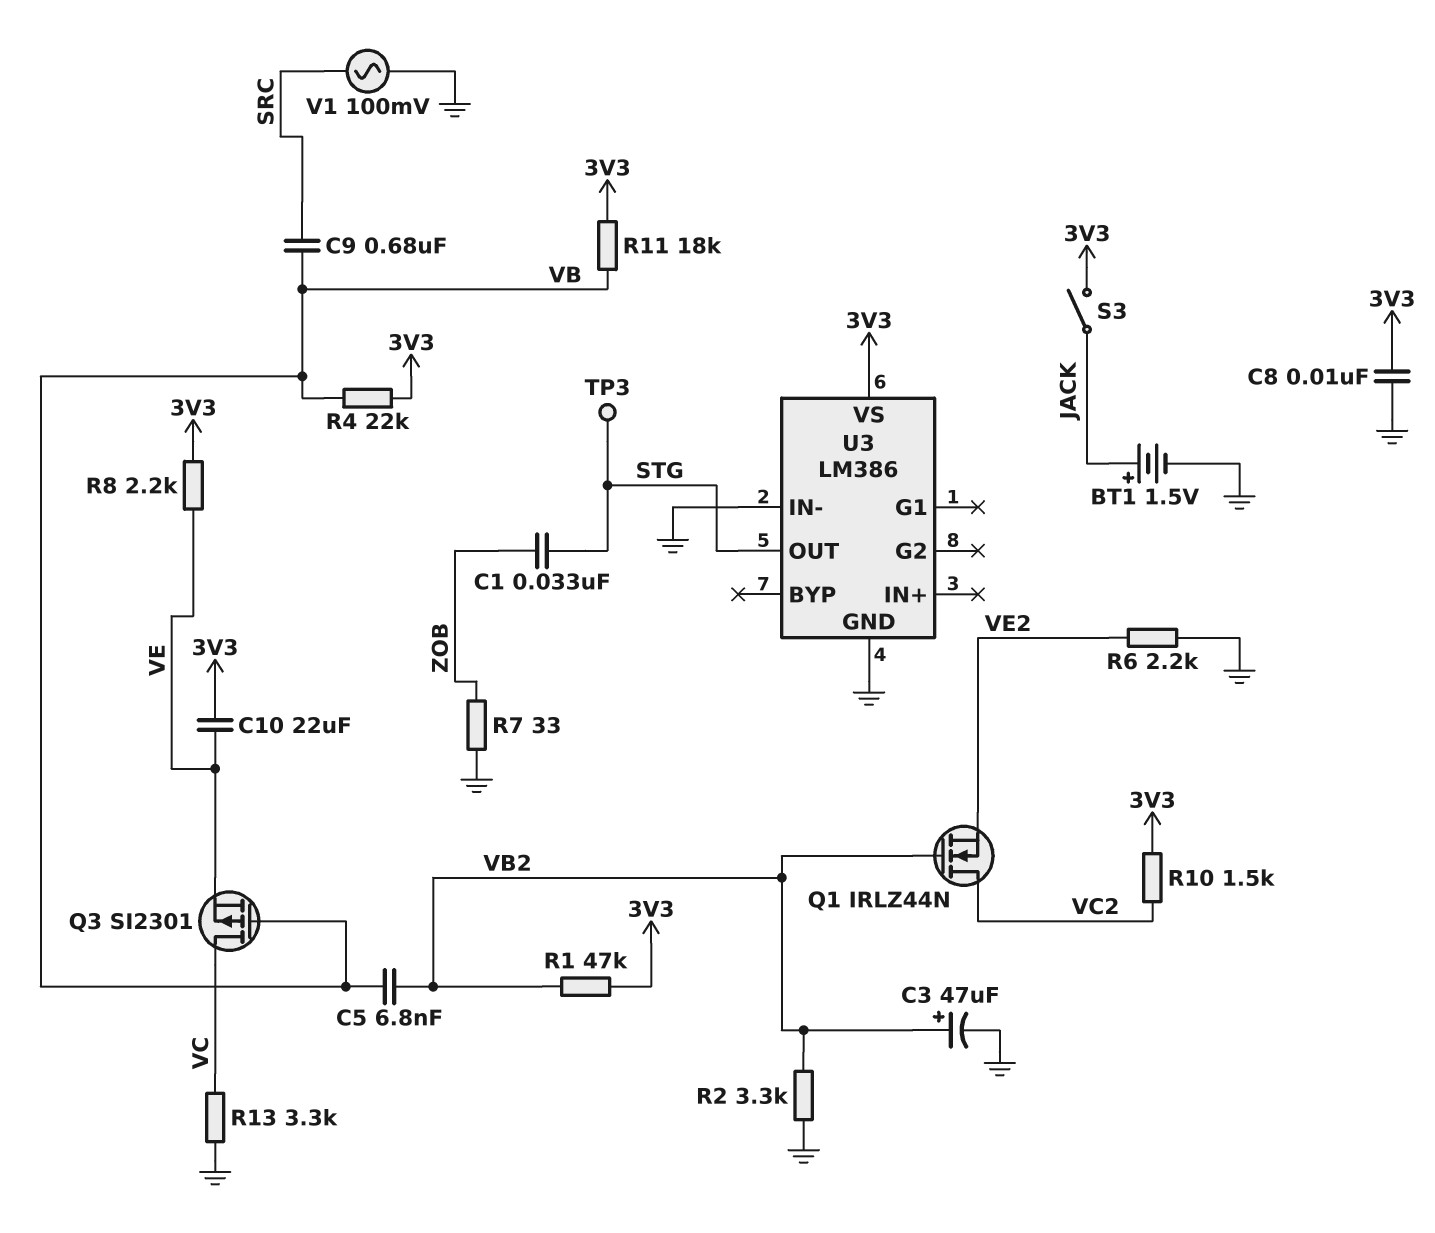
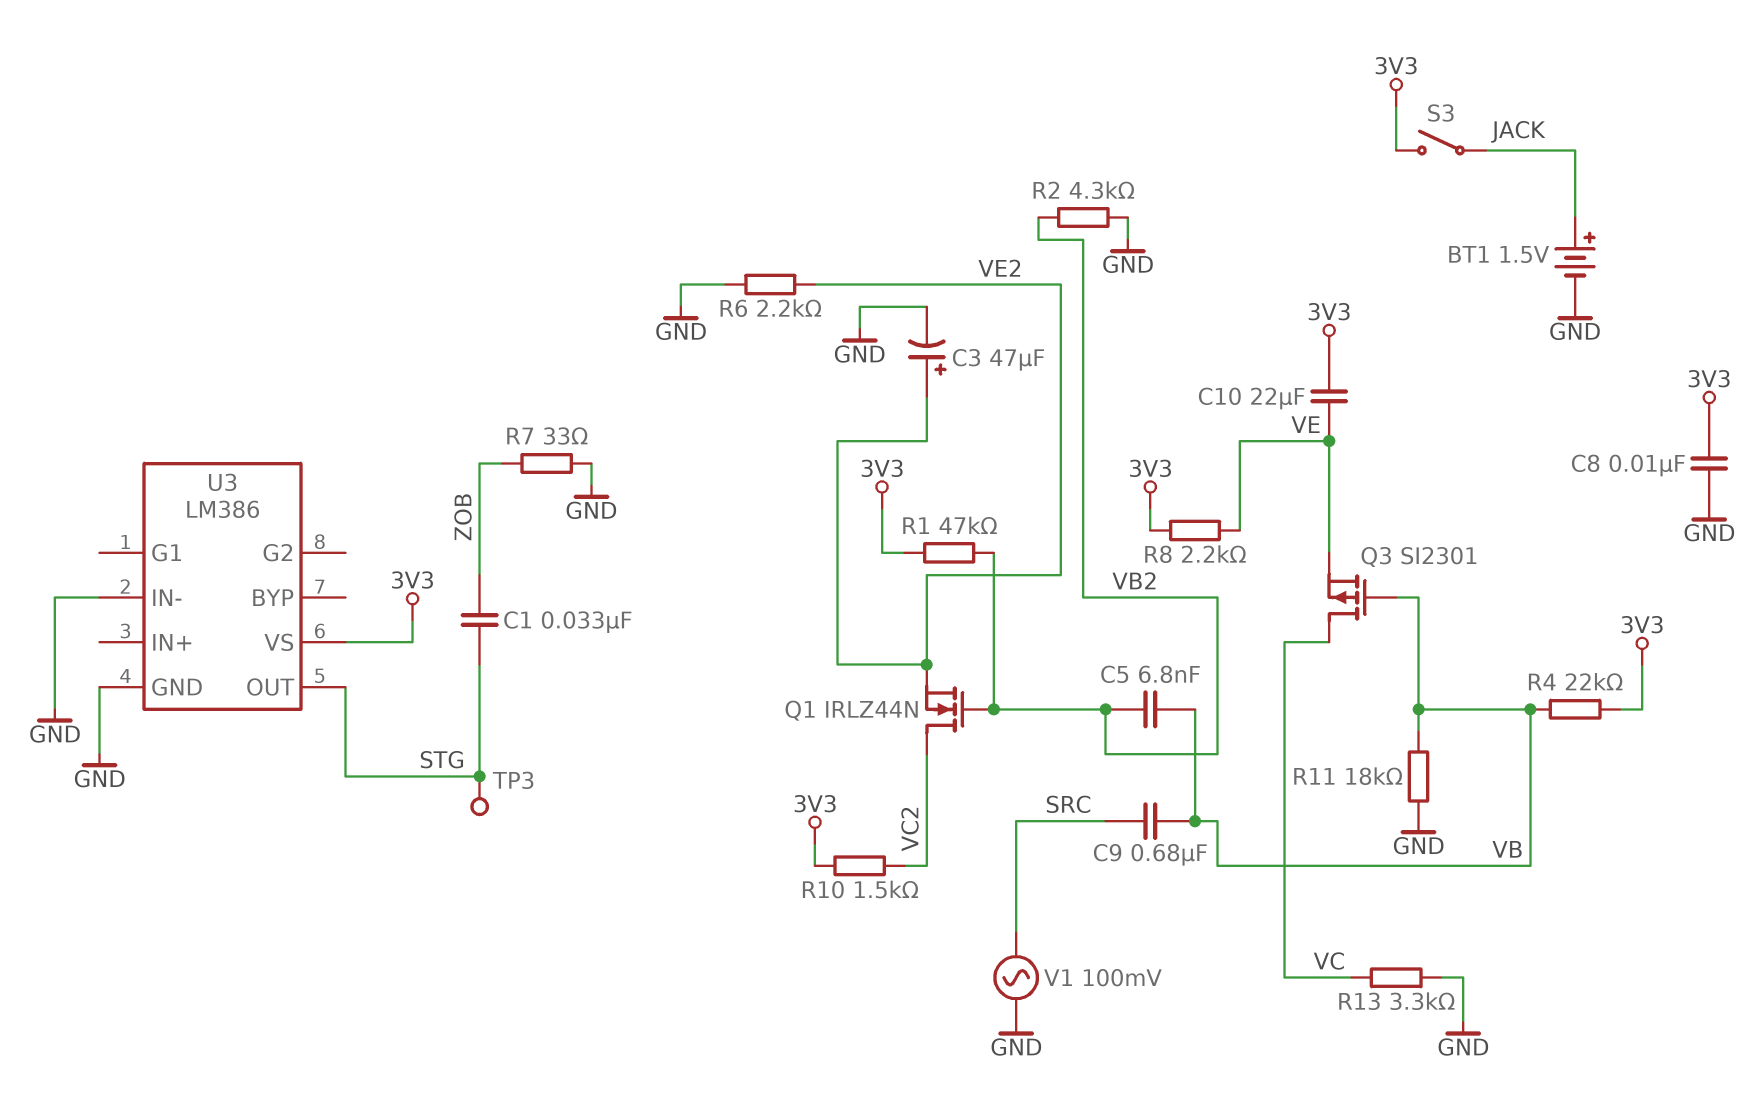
C3: 47uF (plus VB2, minus GND) -> 47uF (plus VE2, minus GND)
R2: 3.3k (GND, VB2) -> 4.3k (GND, VB2)
R11: 18k (3V3, VB) -> 18k (GND, VB)

